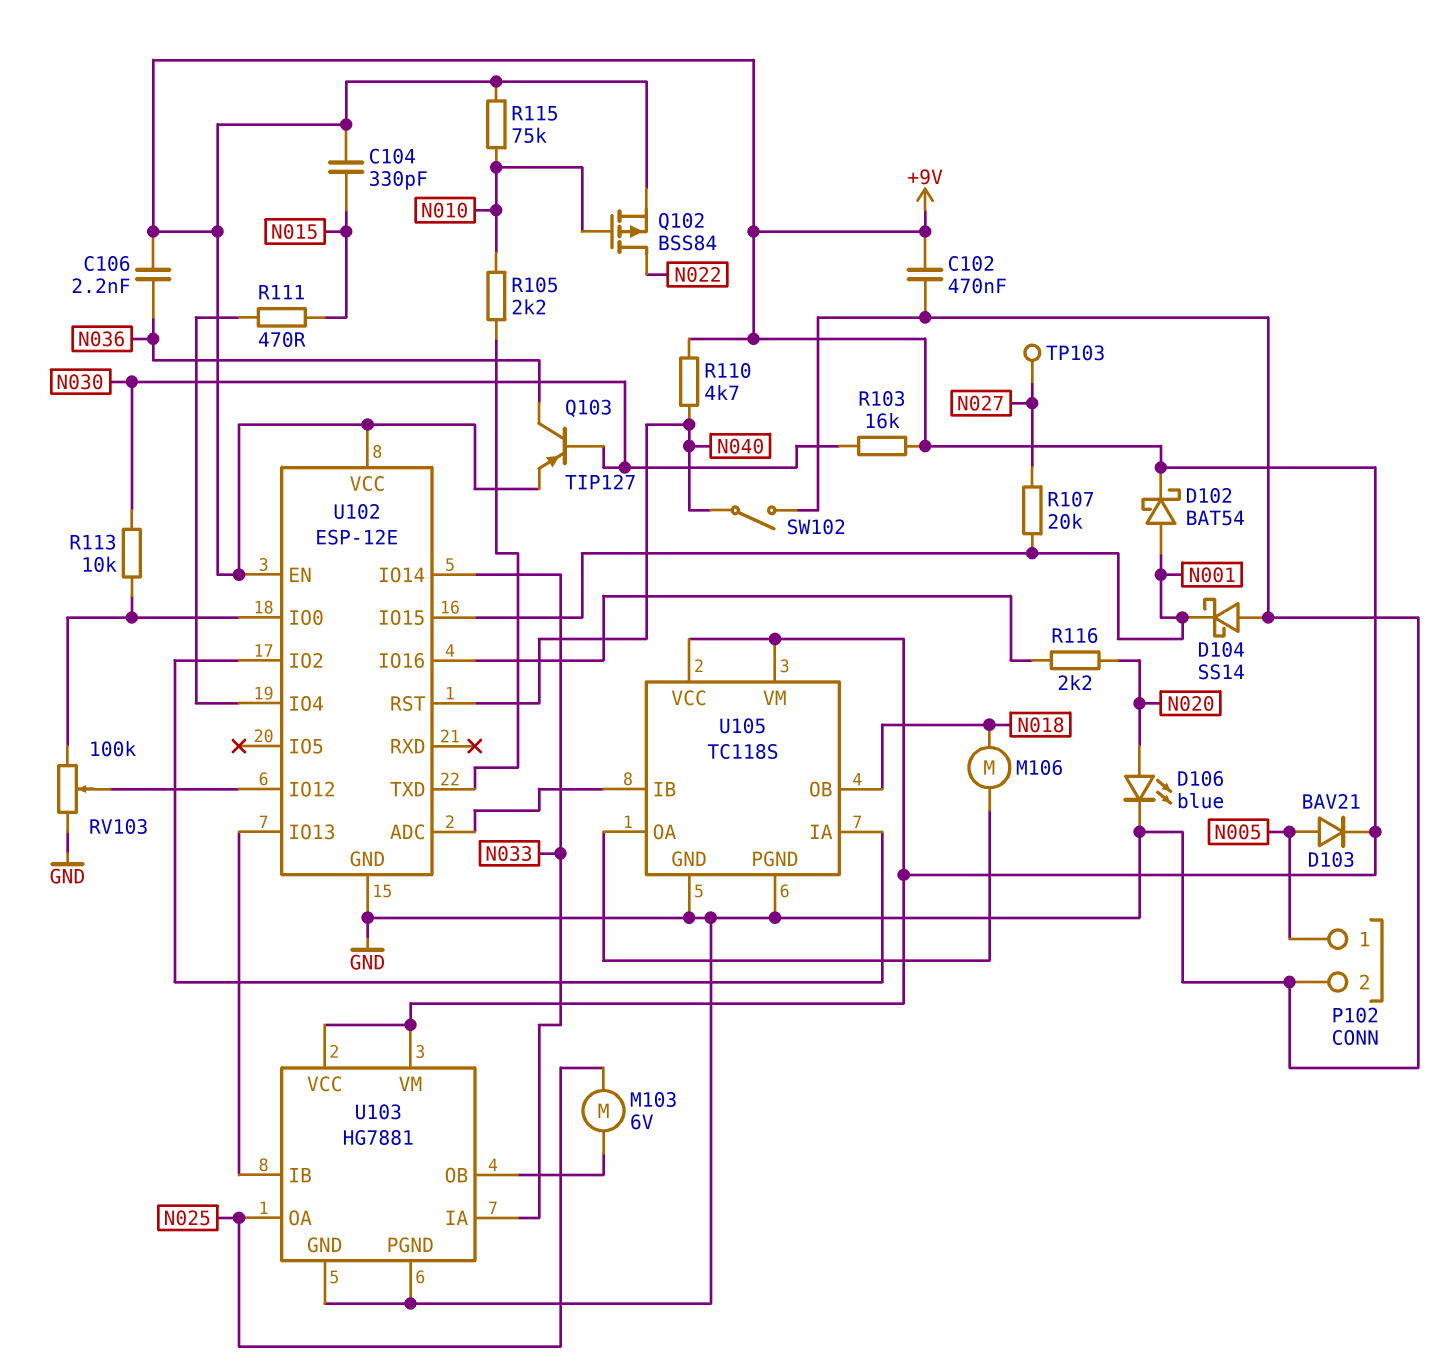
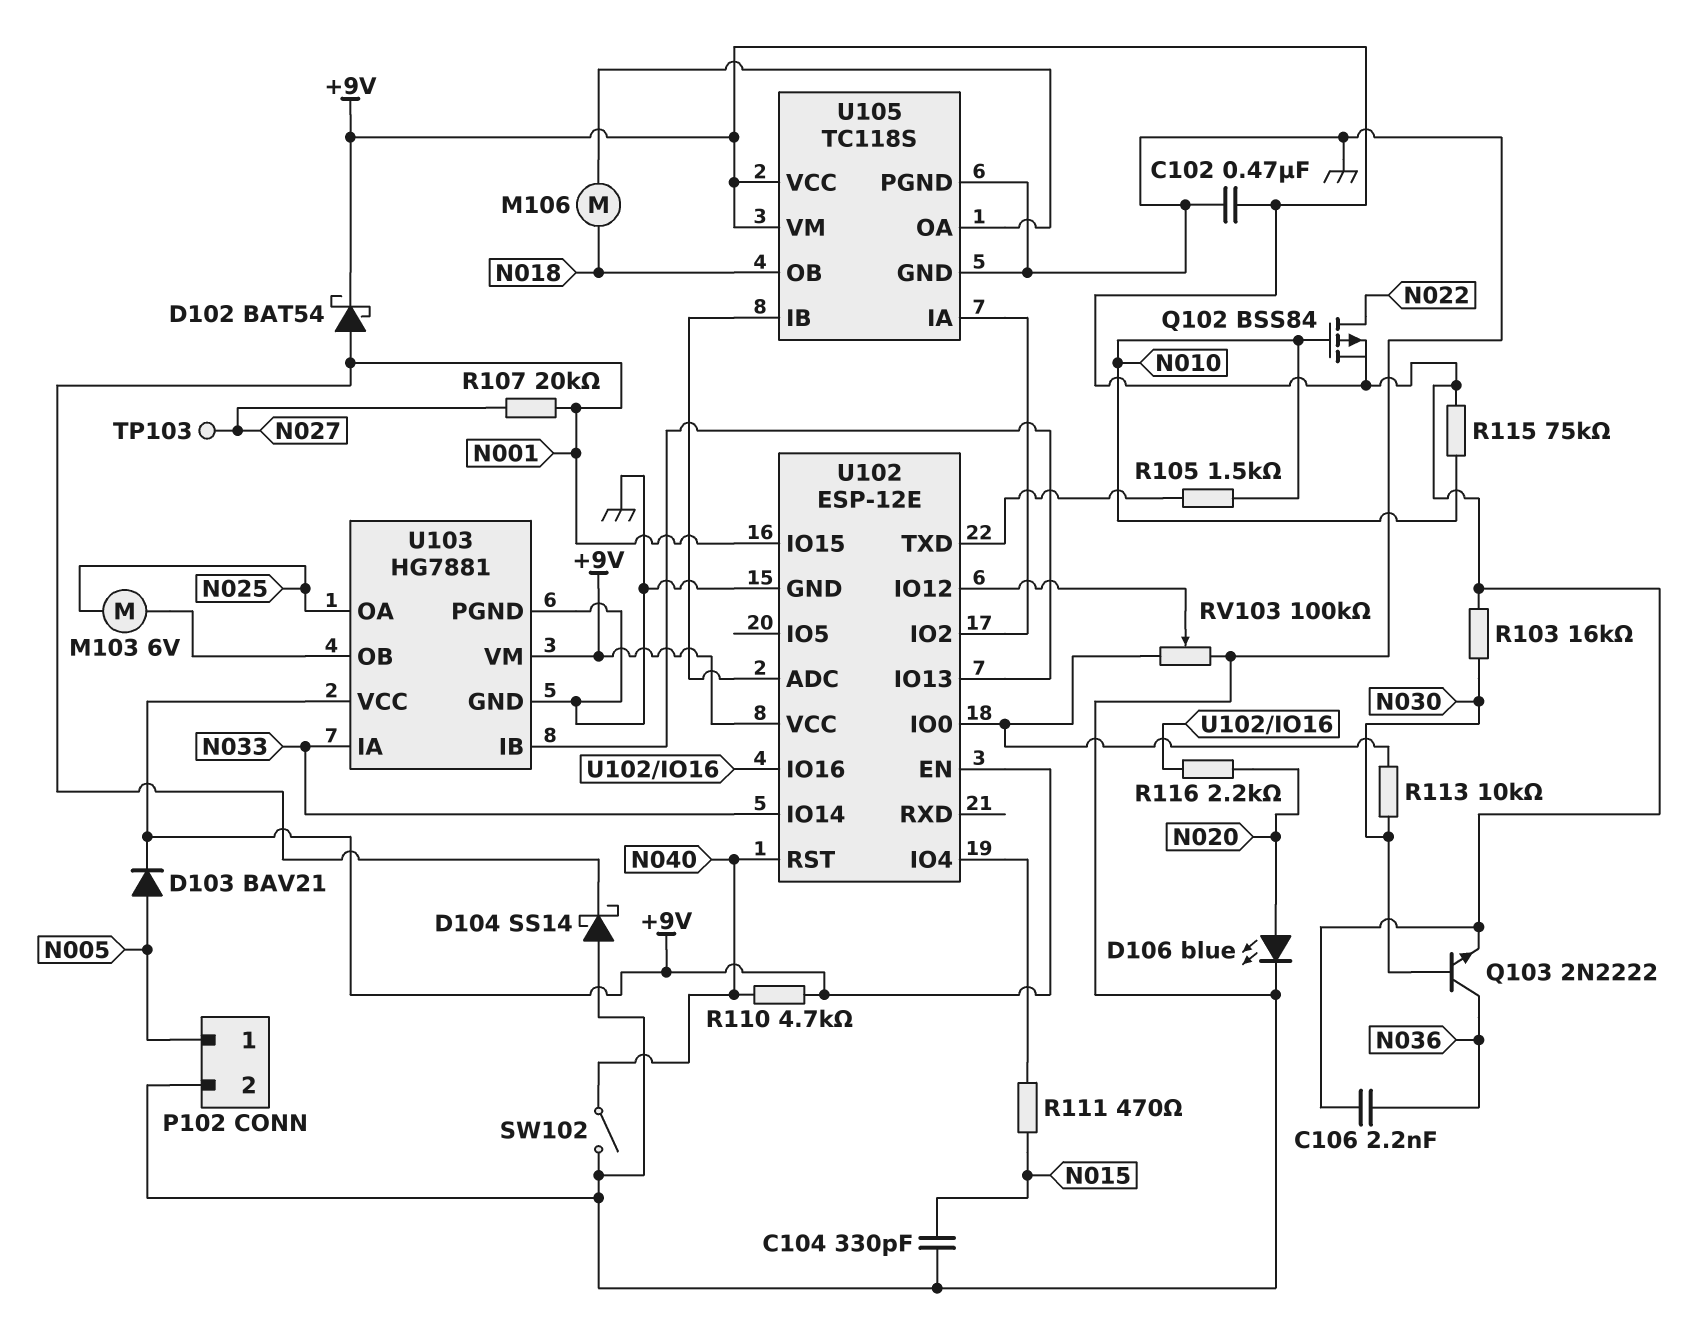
C104: 330pF (+9V, N015) -> 330pF (GND, N015)
Q103: PNP TIP127 (B N030, C N036, E +9V) -> NPN 2N2222 (B N030, C N036, E +9V)
R105: 2.2k (N010, U102/TXD) -> 1.5k (N010, U102/TXD)

